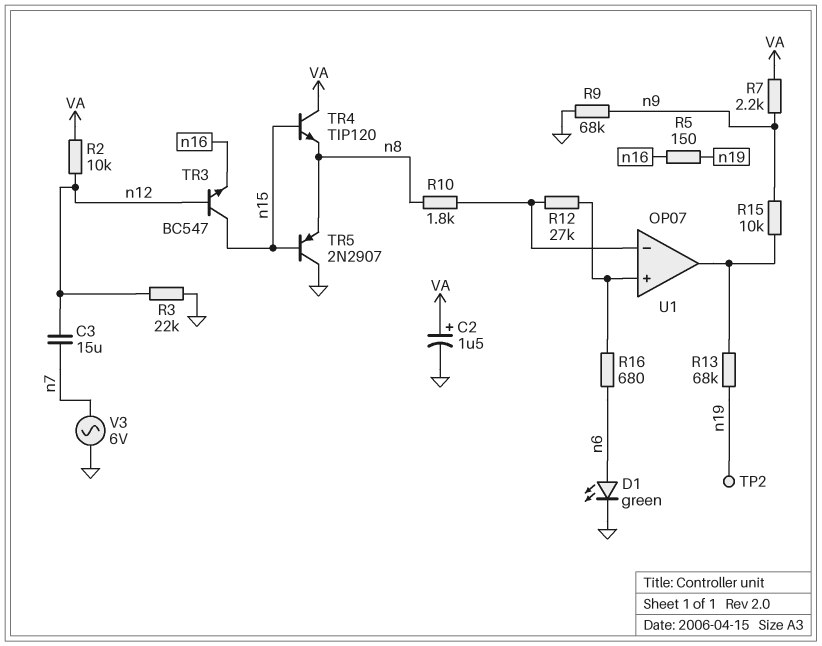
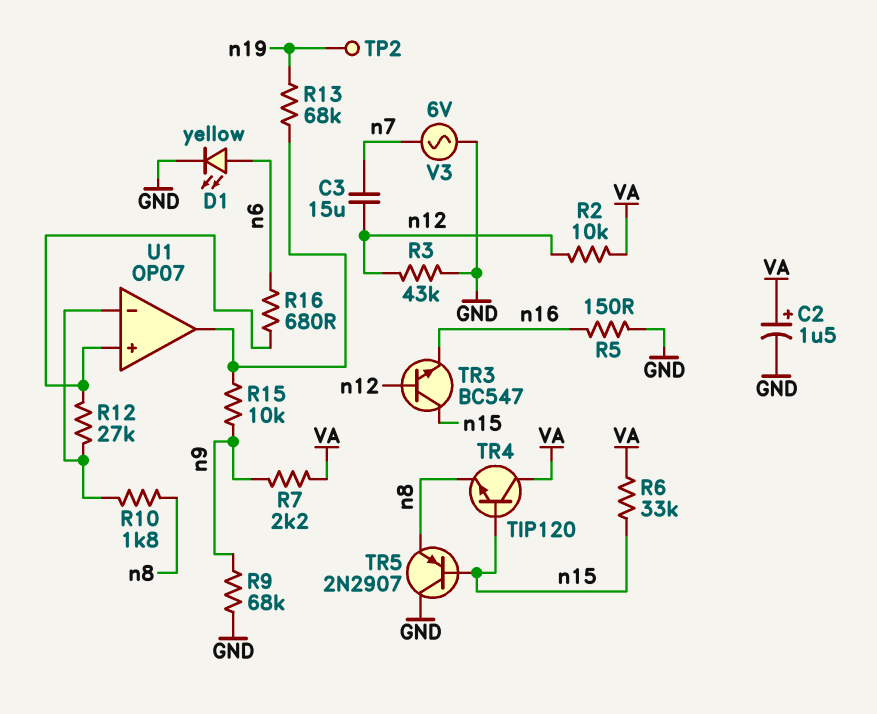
D1: LED green (A n6, K GND) -> LED yellow (A n6, K GND)
R3: 22k (GND, n12) -> 43k (GND, n12)
R5: 150 (n16, n19) -> 150 (GND, n16)
R6: none -> 33k (VA, n15)

